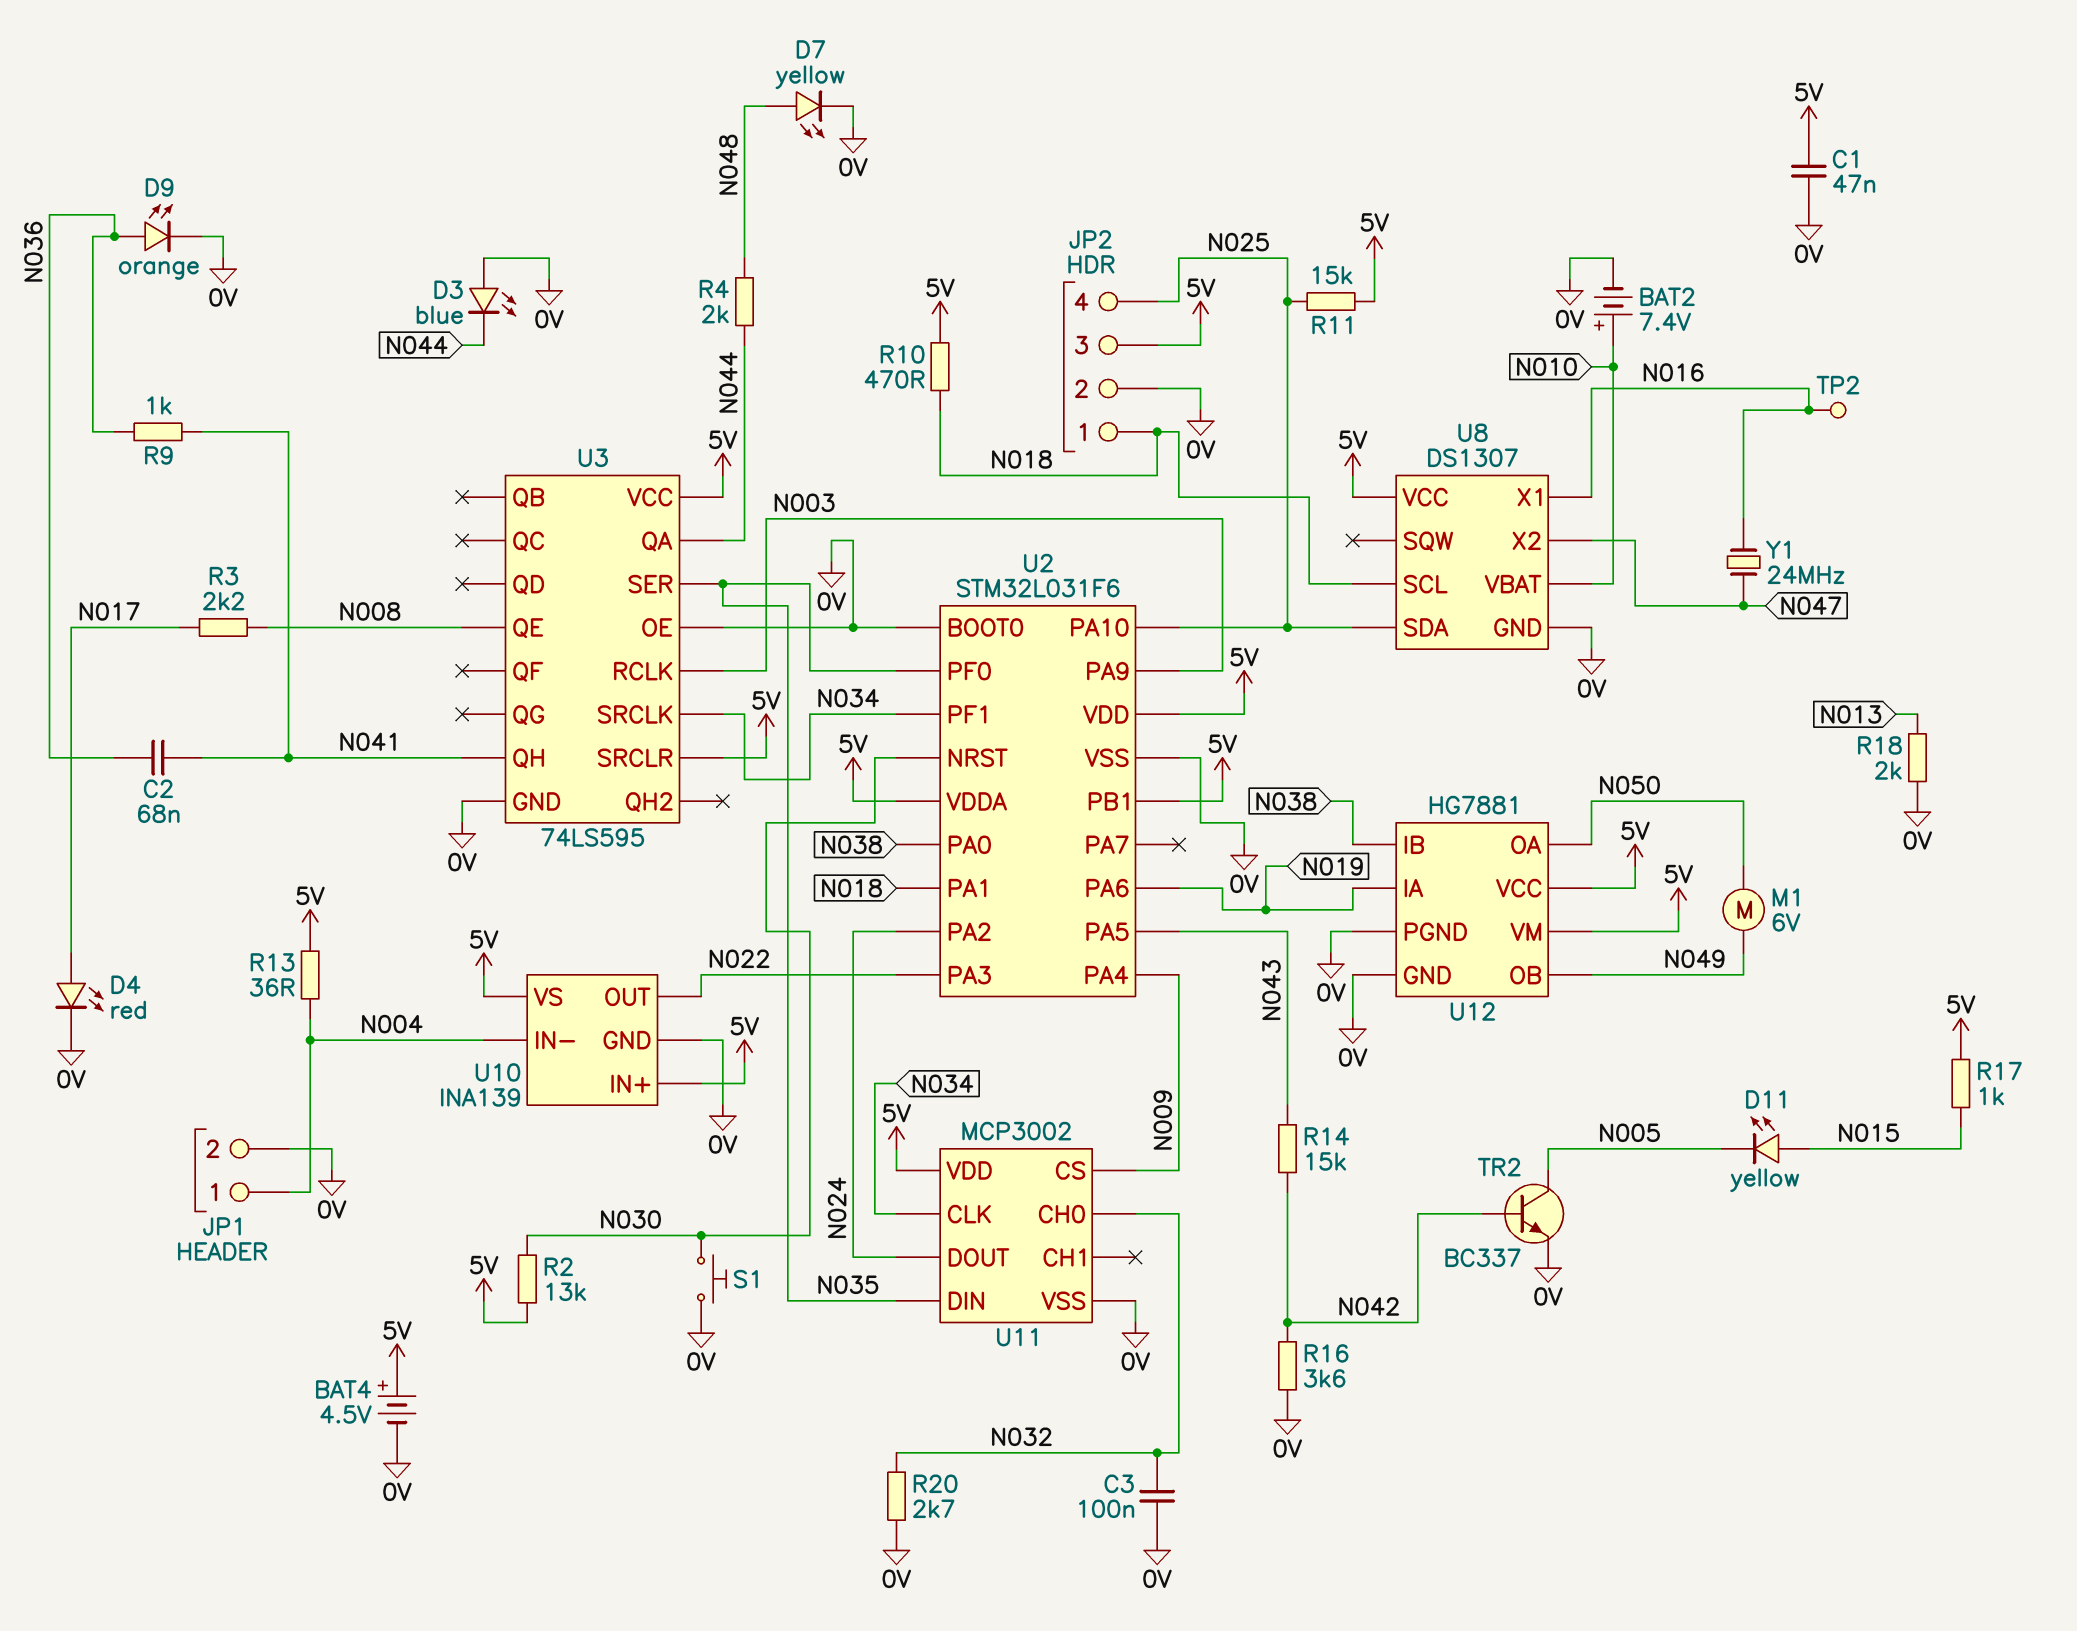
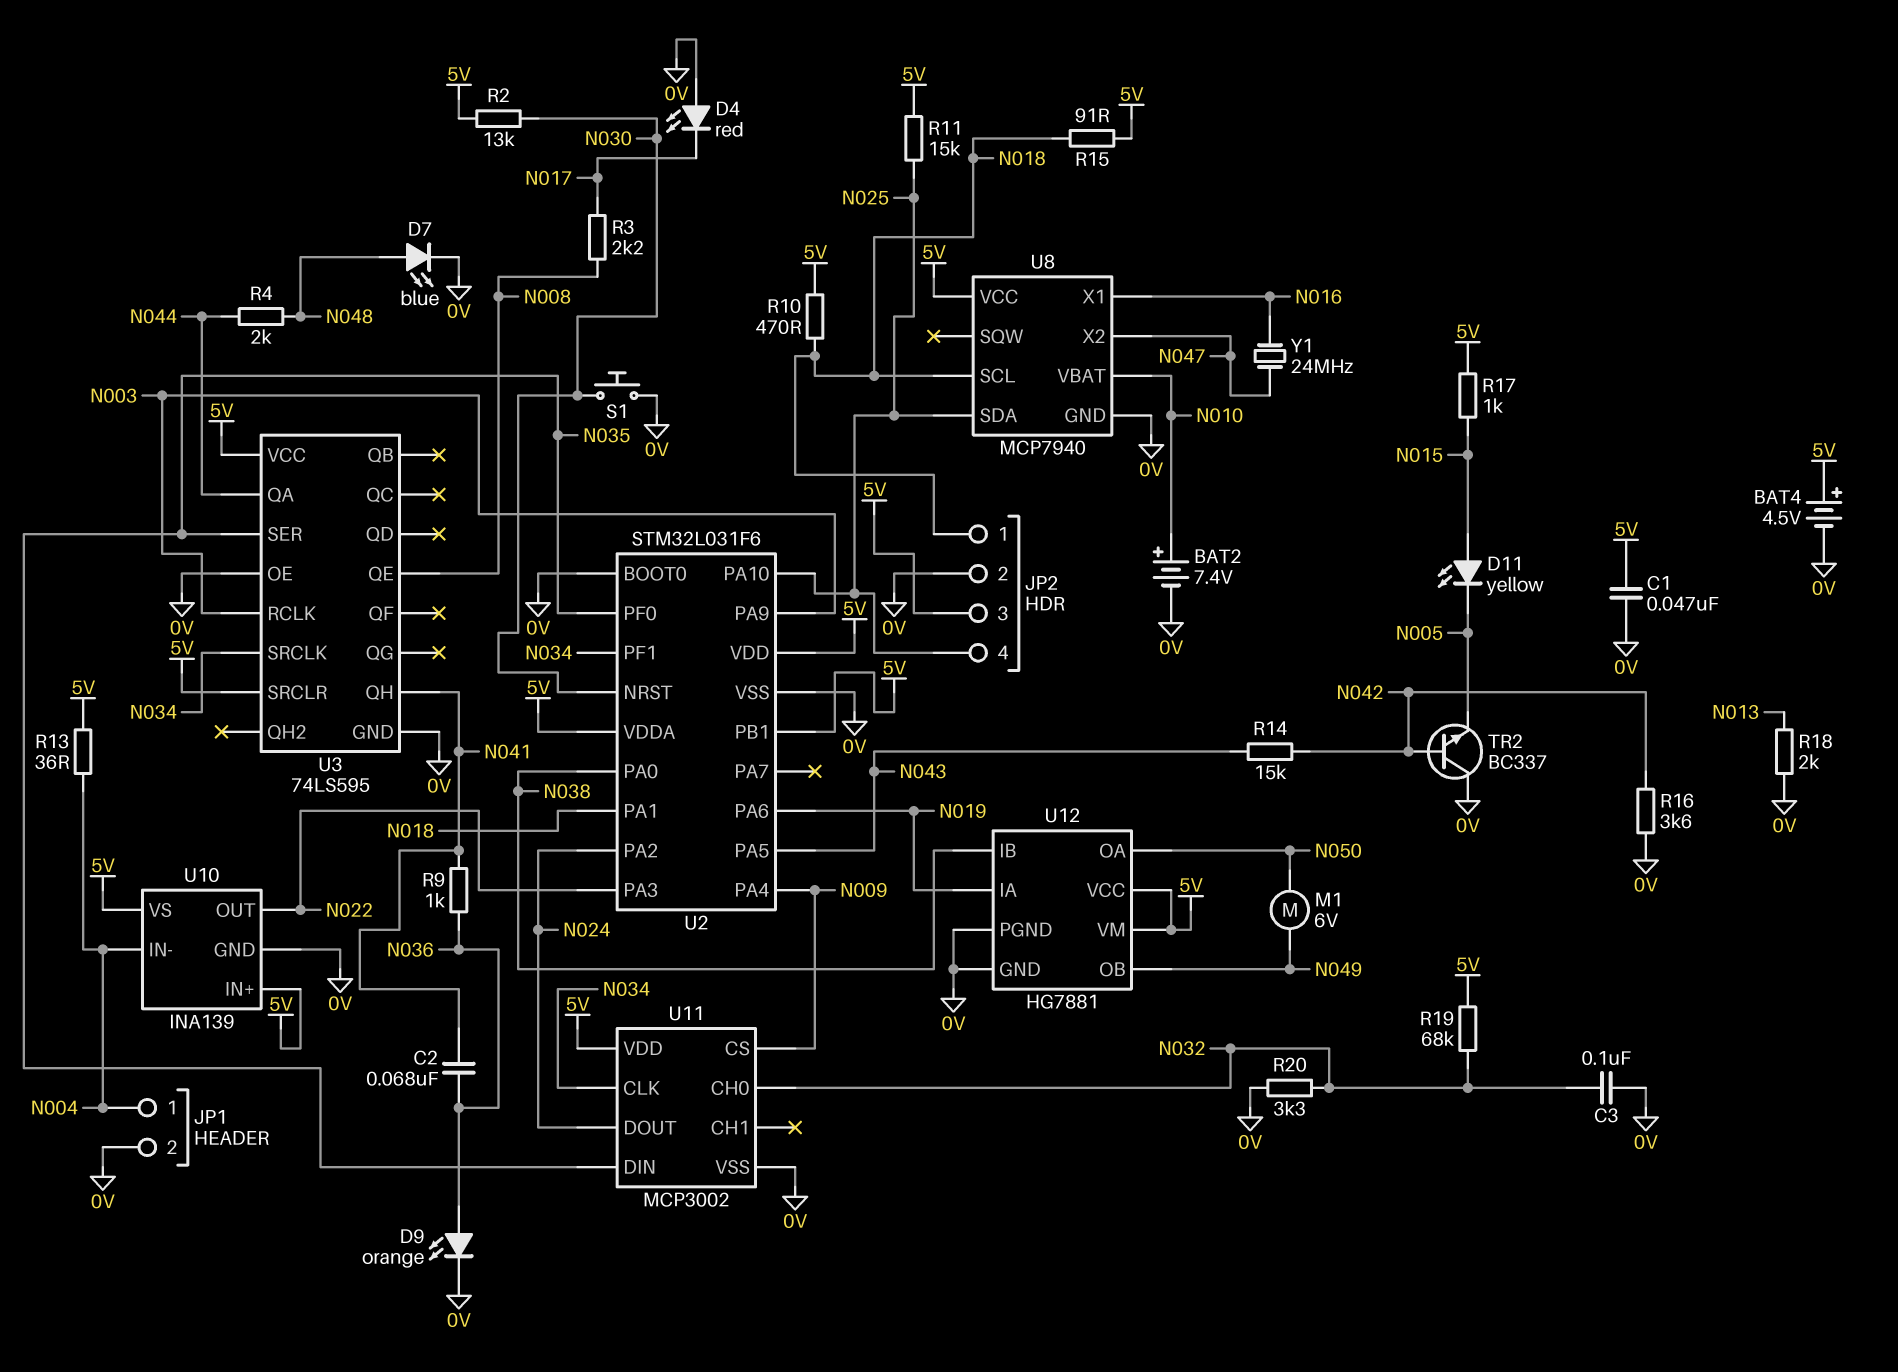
D3: LED blue (A 0V, K N044) -> none
D4: LED red (A N017, K 0V) -> LED red (A 0V, K N017)
D7: LED yellow (A N048, K 0V) -> LED blue (A N048, K 0V)
R15: none -> 91 (5V, N018)
R19: none -> 68k (5V, N032)
R20: 2.7k (0V, N032) -> 3.3k (0V, N032)
TP2: test point (N016) -> none
TR2: NPN BC337 (B N042, C N005, E 0V) -> NPN BC337 (B N042, C 0V, E N005)
U8: DS1307 -> MCP7940

